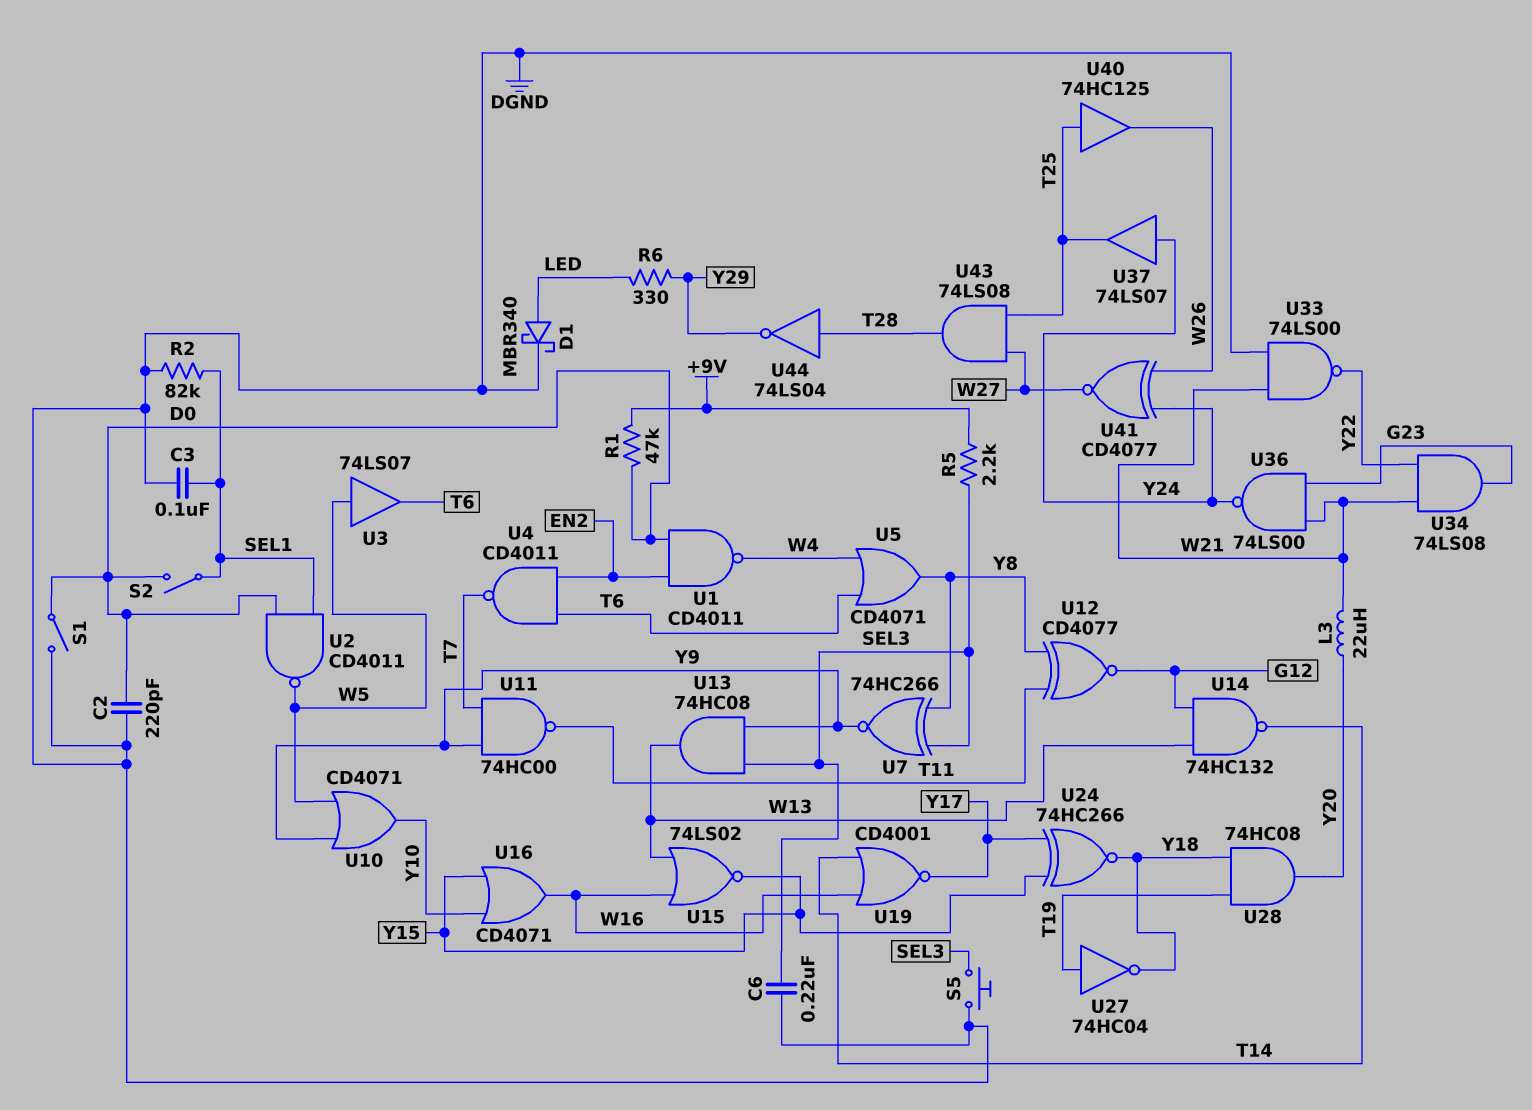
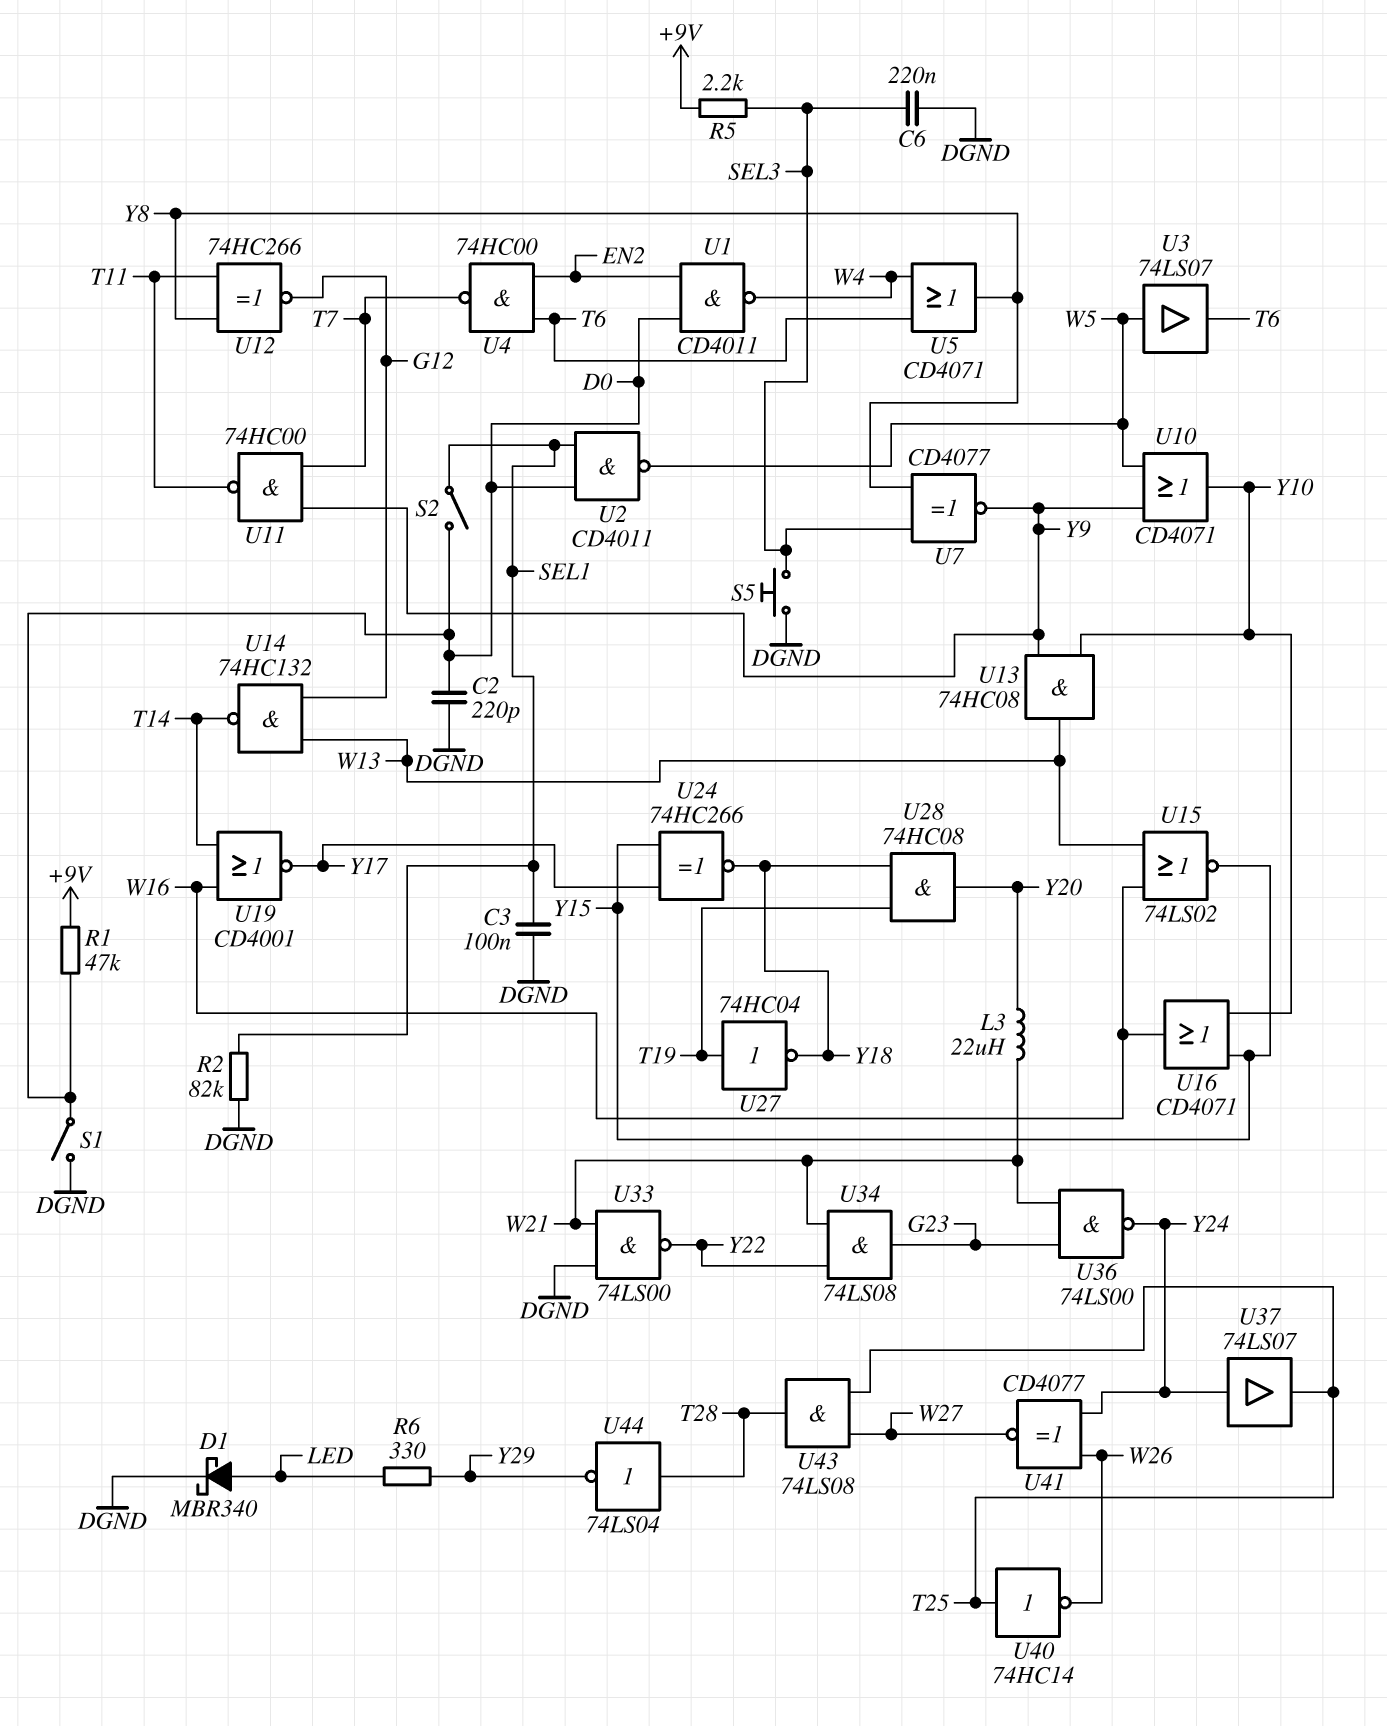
U4: NAND CD4011 (in EN2, in T6, out T7) -> NAND 74HC00 (in EN2, in T6, out T7)
U7: XNOR 74HC266 (in SEL3, in Y8, out Y9) -> XNOR CD4077 (in SEL3, in Y8, out Y9)
U12: XNOR CD4077 (in T11, in Y8, out G12) -> XNOR 74HC266 (in T11, in Y8, out G12)
U13: AND 74HC08 (in SEL3, in Y9, out W13) -> AND 74HC08 (in Y9, in Y10, out W13)
U40: buffer 74HC125 (in T25, out W26) -> NOT 74HC14 (in T25, out W26)

